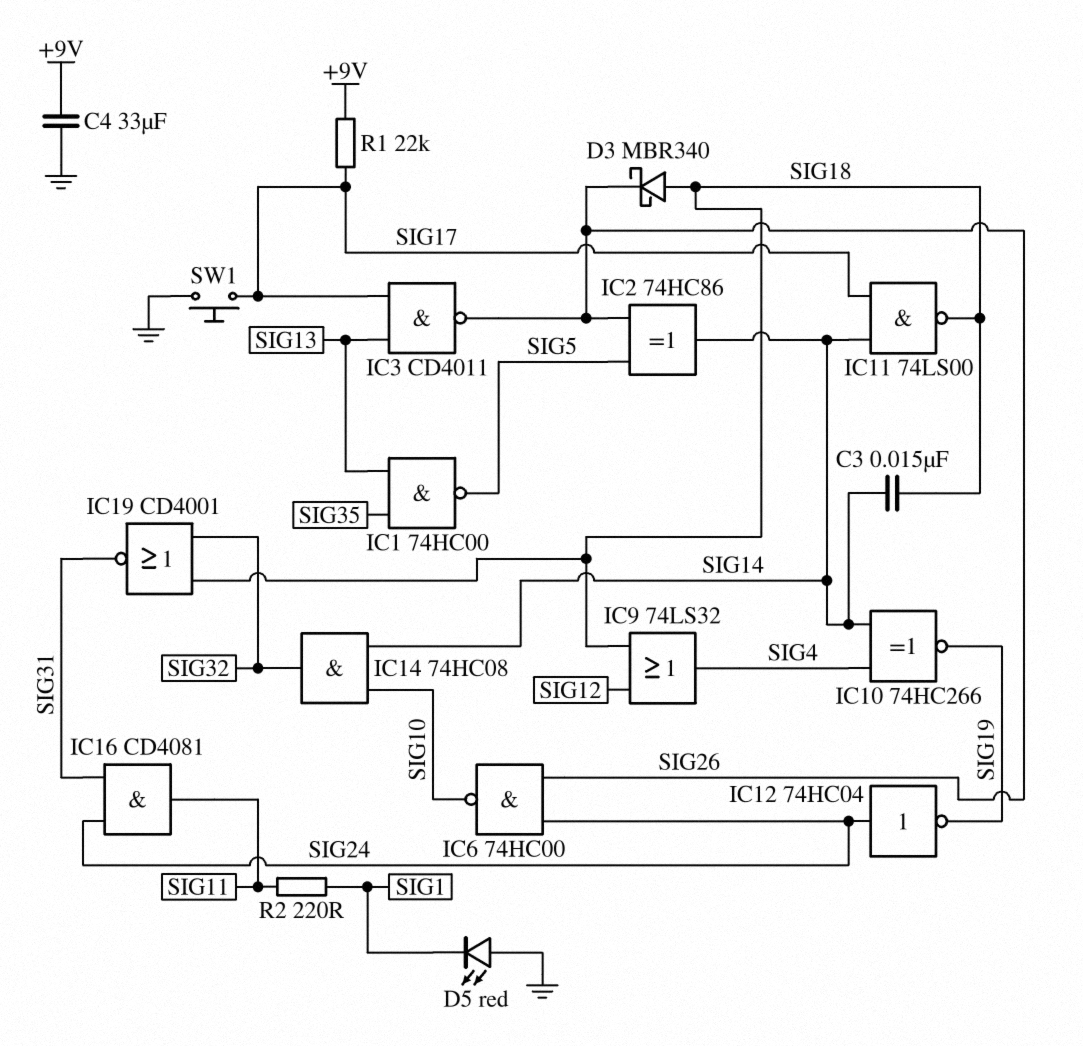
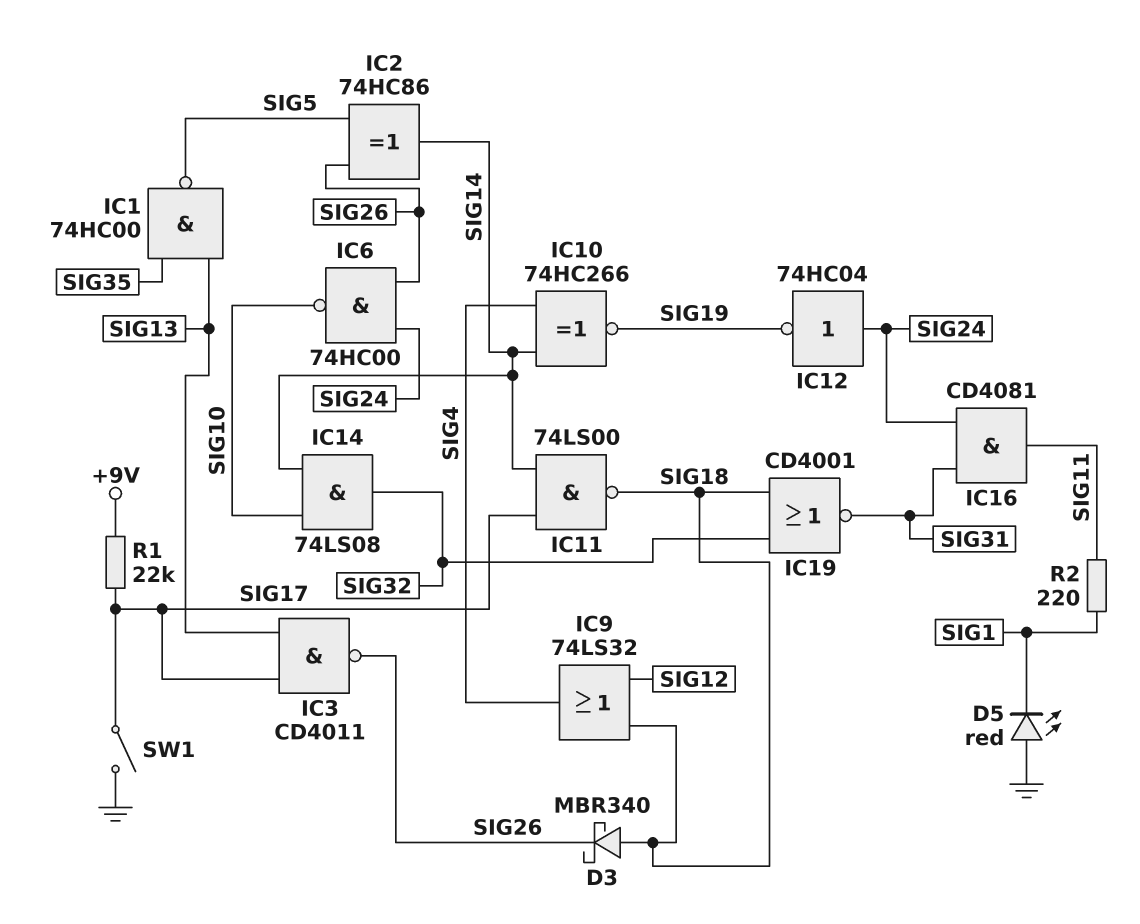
C3: 15nF (SIG14, SIG18) -> none
C4: 33uF (+9V, GND) -> none
IC14: AND 74HC08 (in SIG10, in SIG14, out SIG32) -> AND 74LS08 (in SIG10, in SIG14, out SIG32)
SW1: button (GND, SIG17) -> switch (GND, SIG17)

